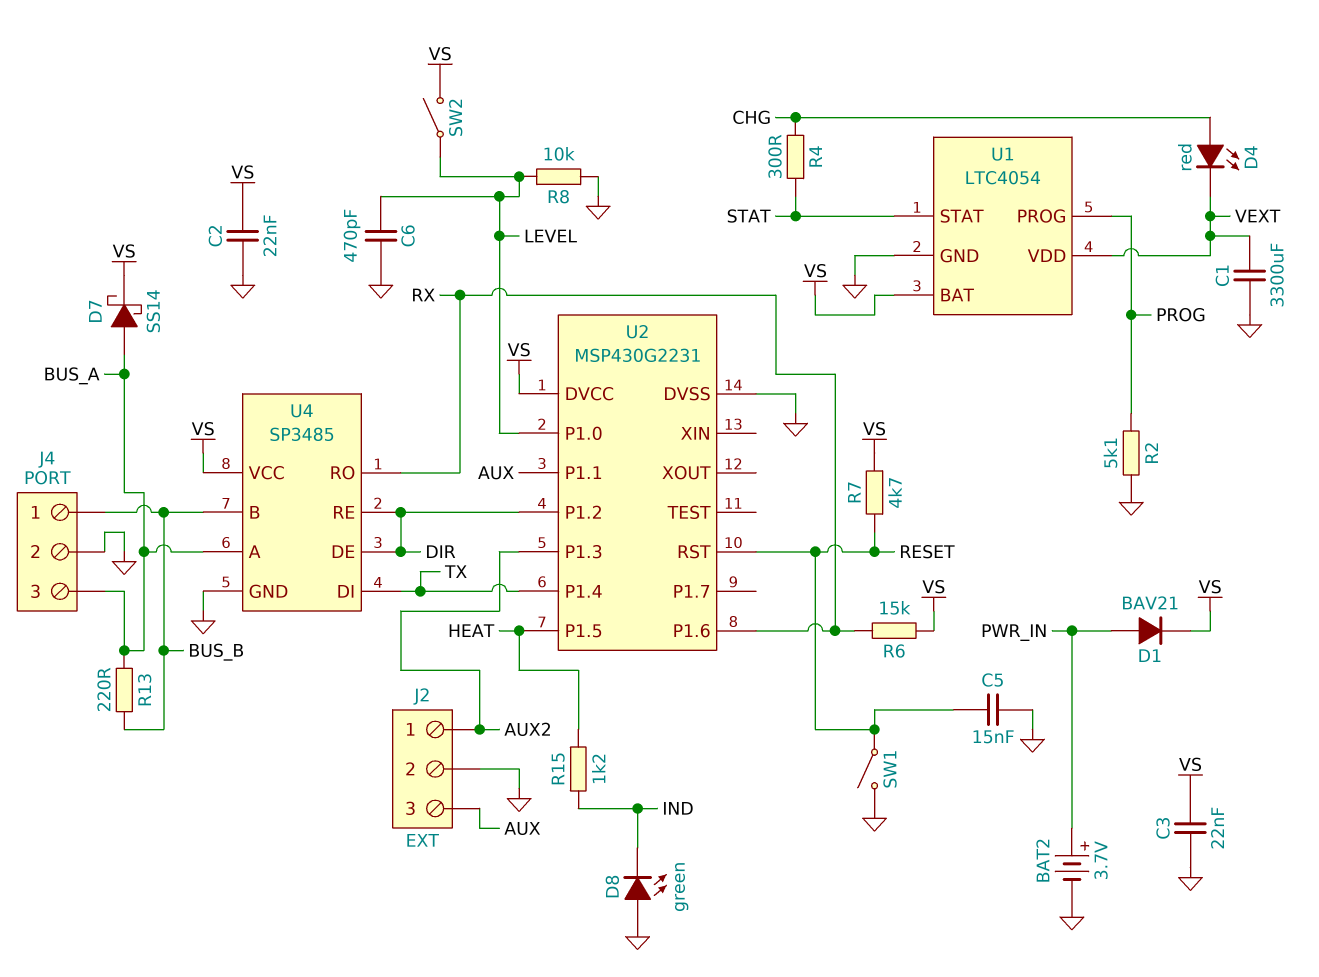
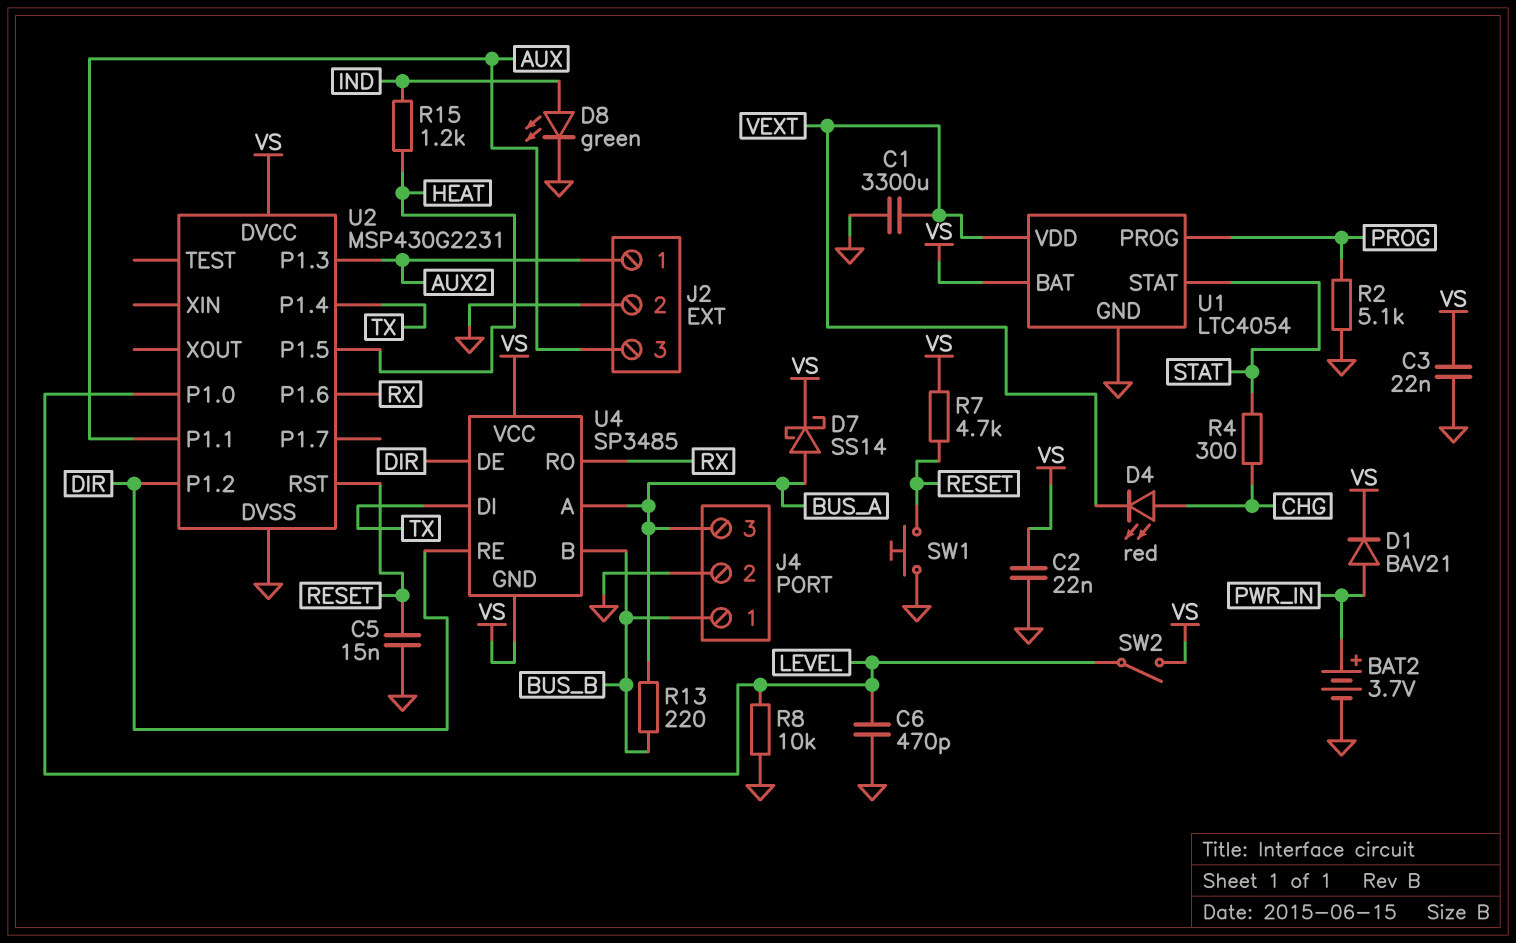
D8: LED green (A GND, K IND) -> LED green (A IND, K GND)
R6: 15k (RX, VS) -> none
SW1: switch (GND, RESET) -> button (GND, RESET)
U4 pin GND: GND -> VS

